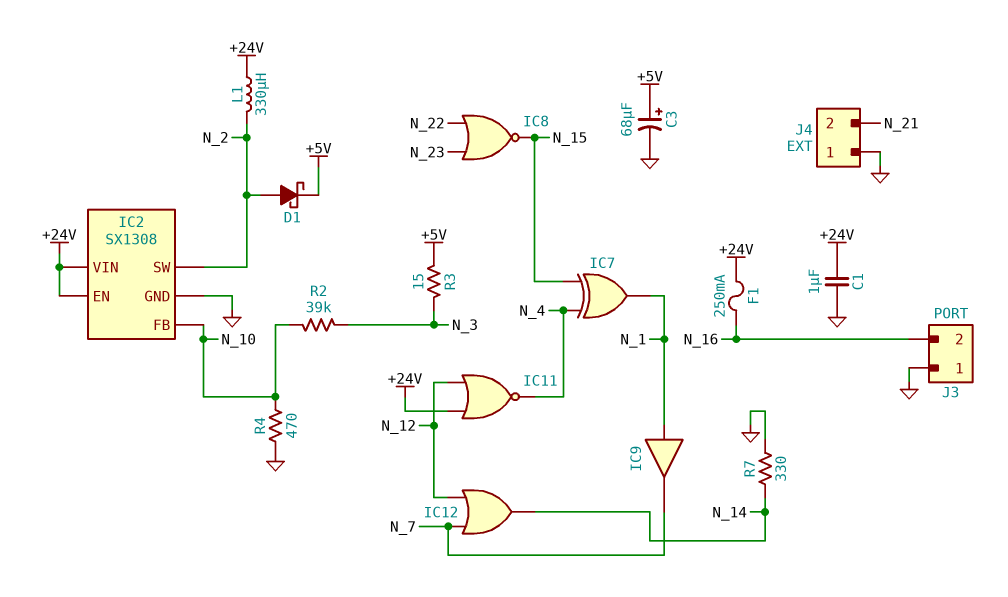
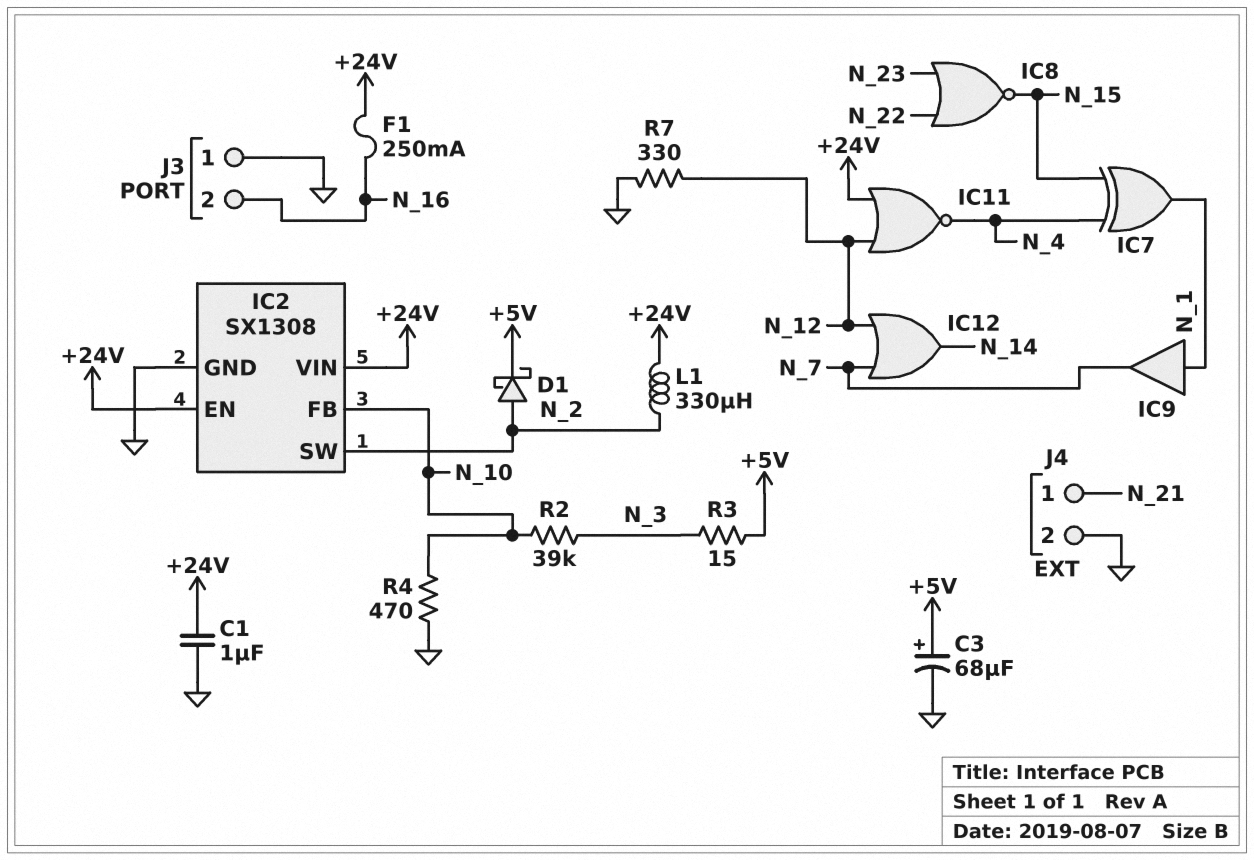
J4 pin 1: GND -> N_21
J4 pin 2: N_21 -> GND
R7: 330 (GND, N_14) -> 330 (GND, N_12)

